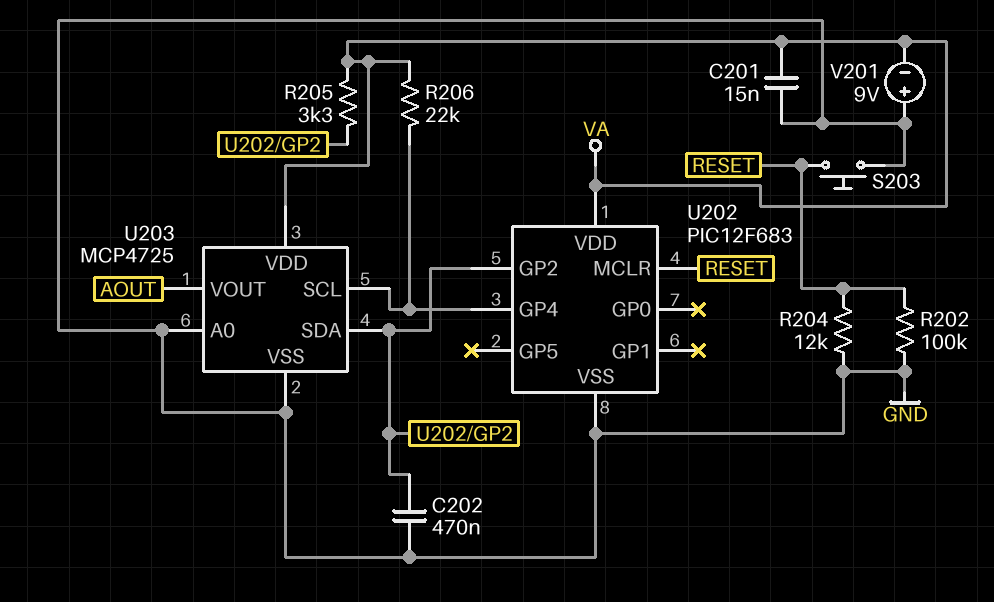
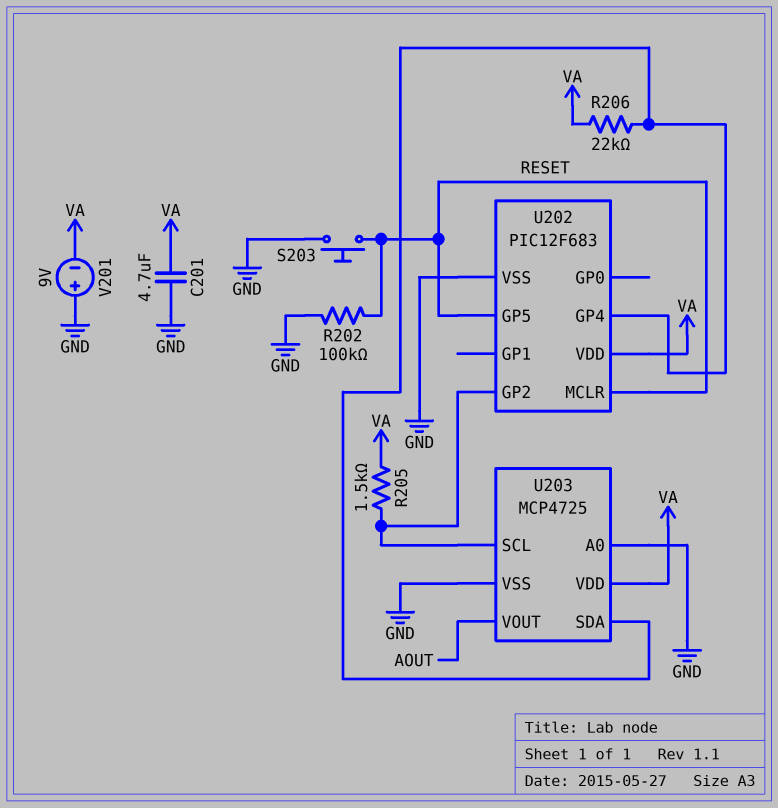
C201: 15nF (GND, VA) -> 4.7uF (GND, VA)
C202: 470nF (GND, U202/GP2) -> none
R204: 12k (GND, RESET) -> none
R205: 3.3k (U202/GP2, VA) -> 1.5k (U202/GP2, VA)
U202 pin GP5: none -> RESET
U203 pin SCL: U202/GP4 -> U202/GP2
U203 pin SDA: U202/GP2 -> U202/GP4

